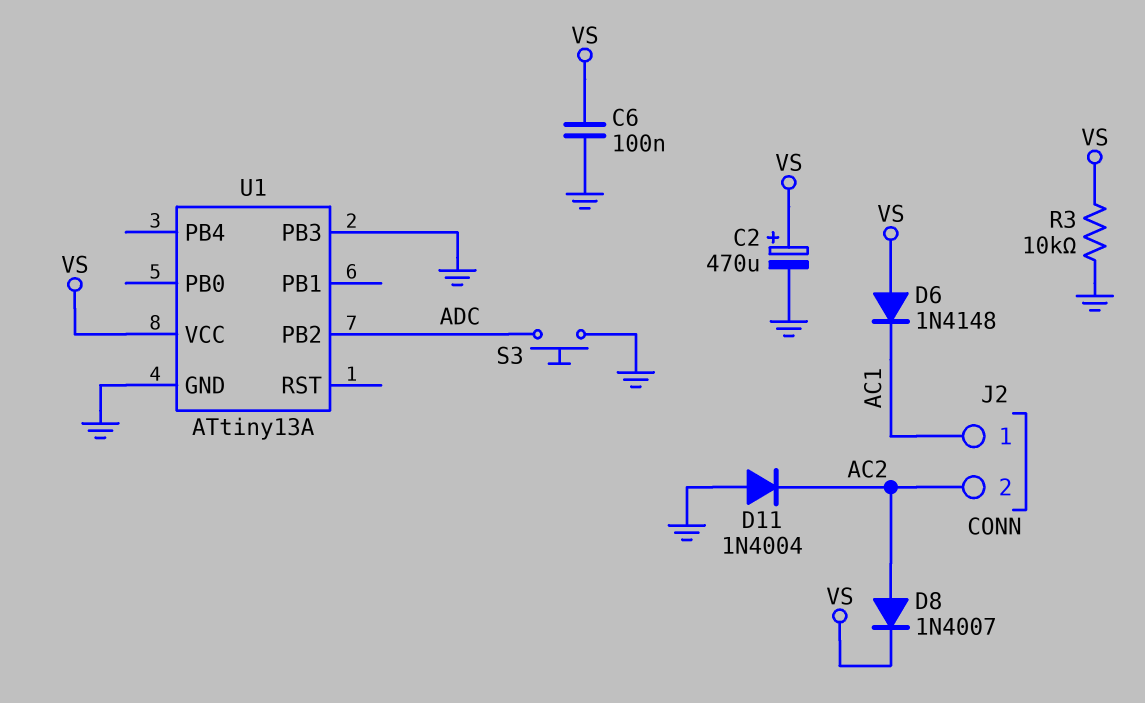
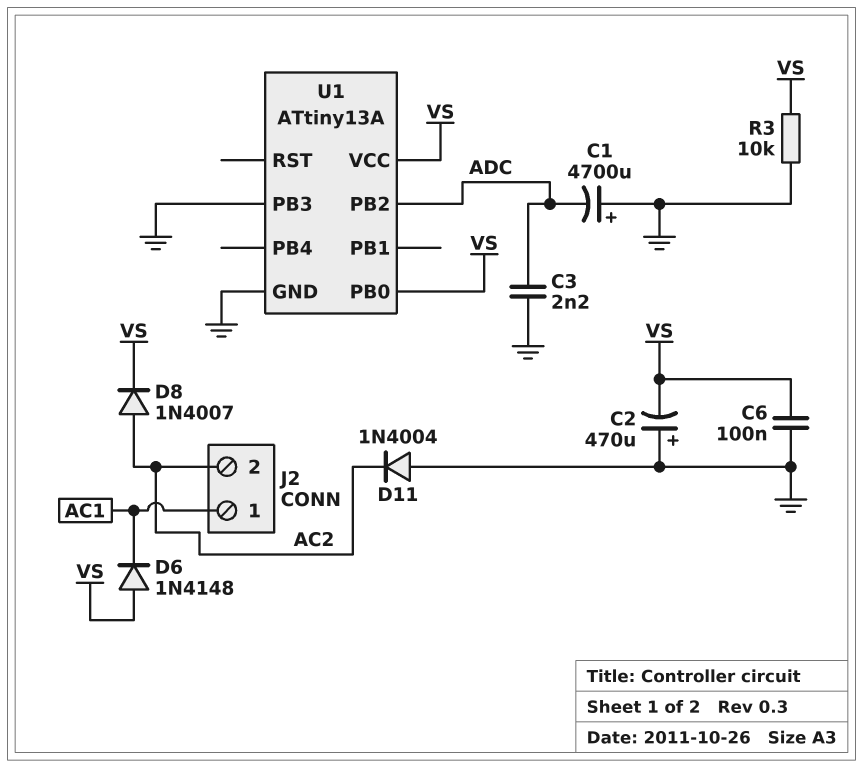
C1: none -> 4700uF (plus GND, minus ADC)
C2: 470uF (plus VS, minus GND) -> 470uF (plus GND, minus VS)
C3: none -> 2.2nF (ADC, GND)
S3: button (ADC, GND) -> none
U1 pin PB0: none -> VS

